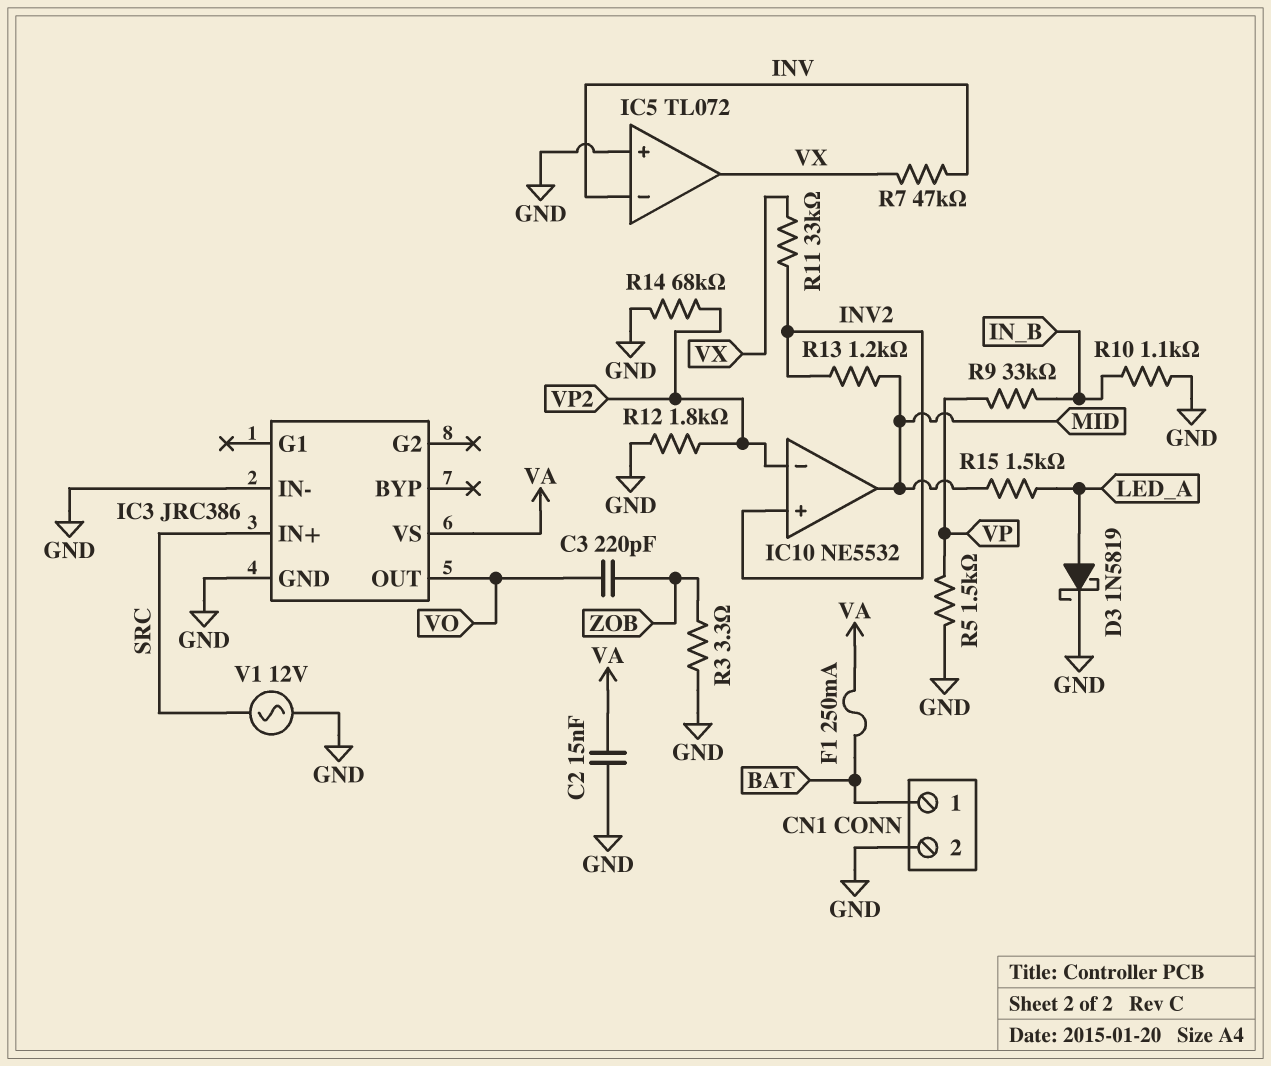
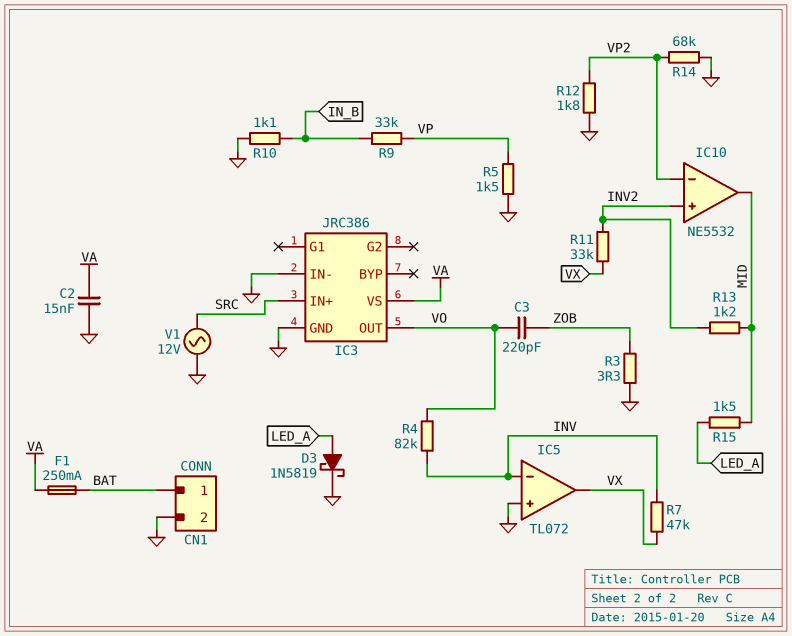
R4: none -> 82k (INV, VO)

